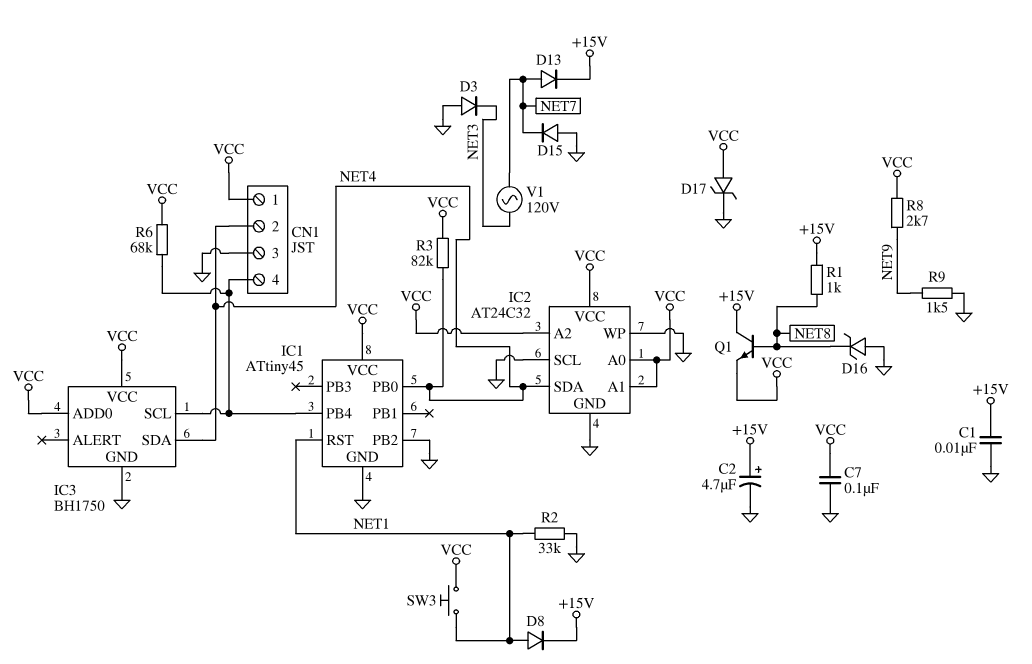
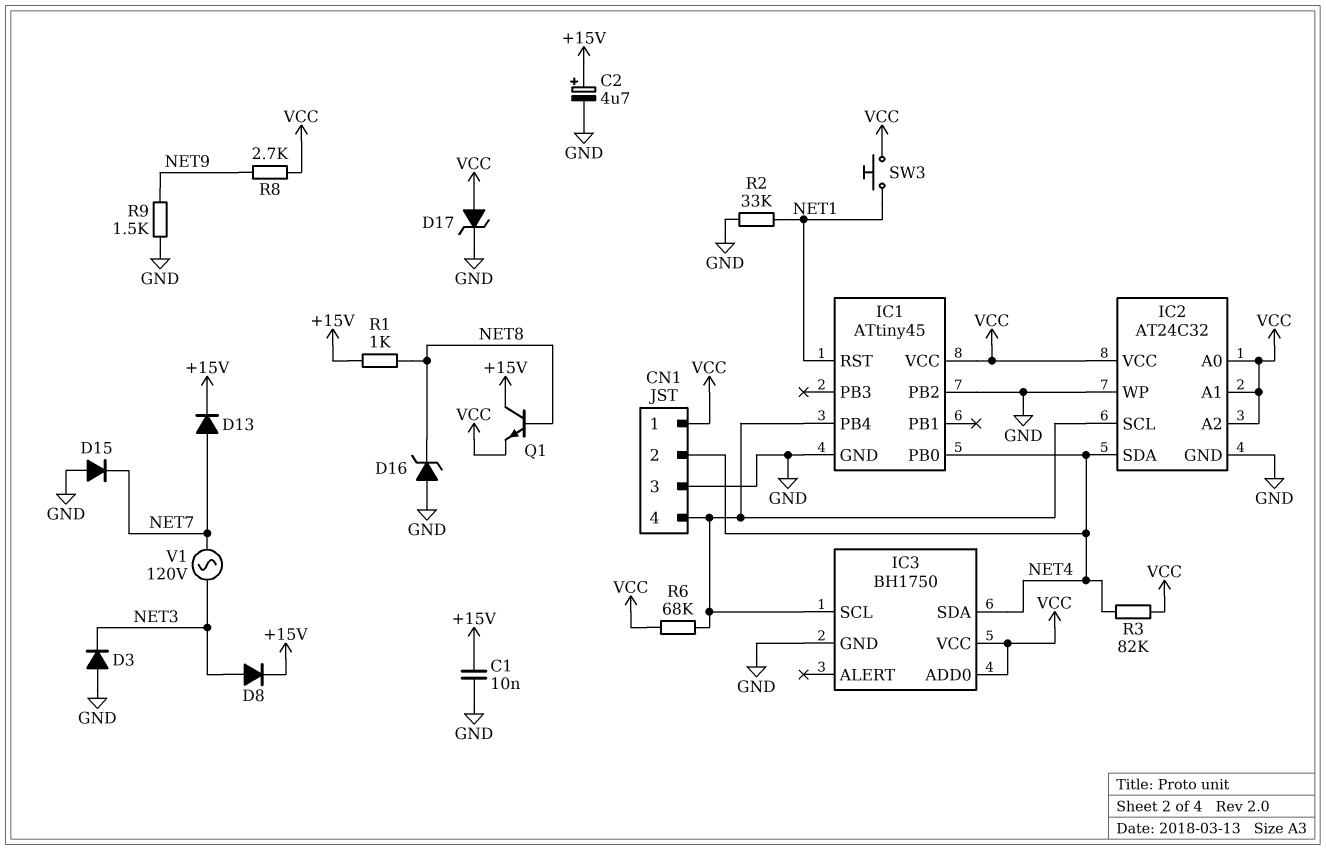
C7: 100nF (GND, VCC) -> none
D8: diode (A NET1, K +15V) -> diode (A NET3, K +15V)
IC2 pin SCL: GND -> CN1/4

